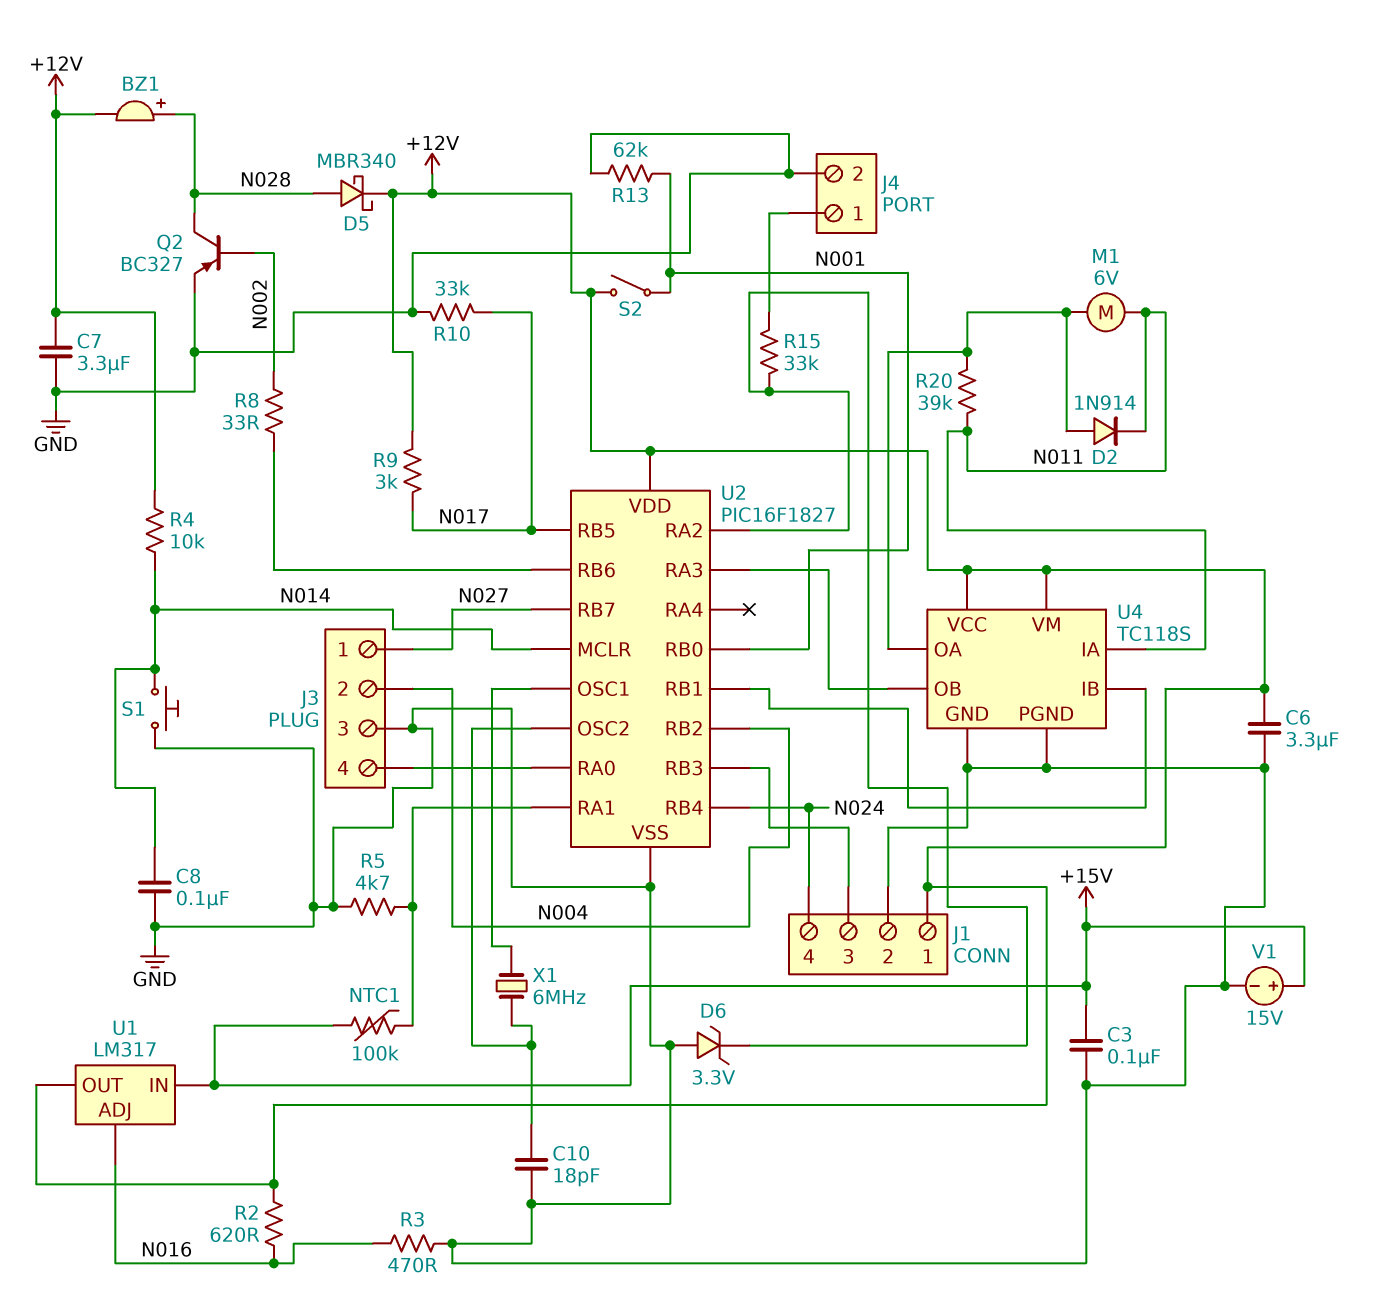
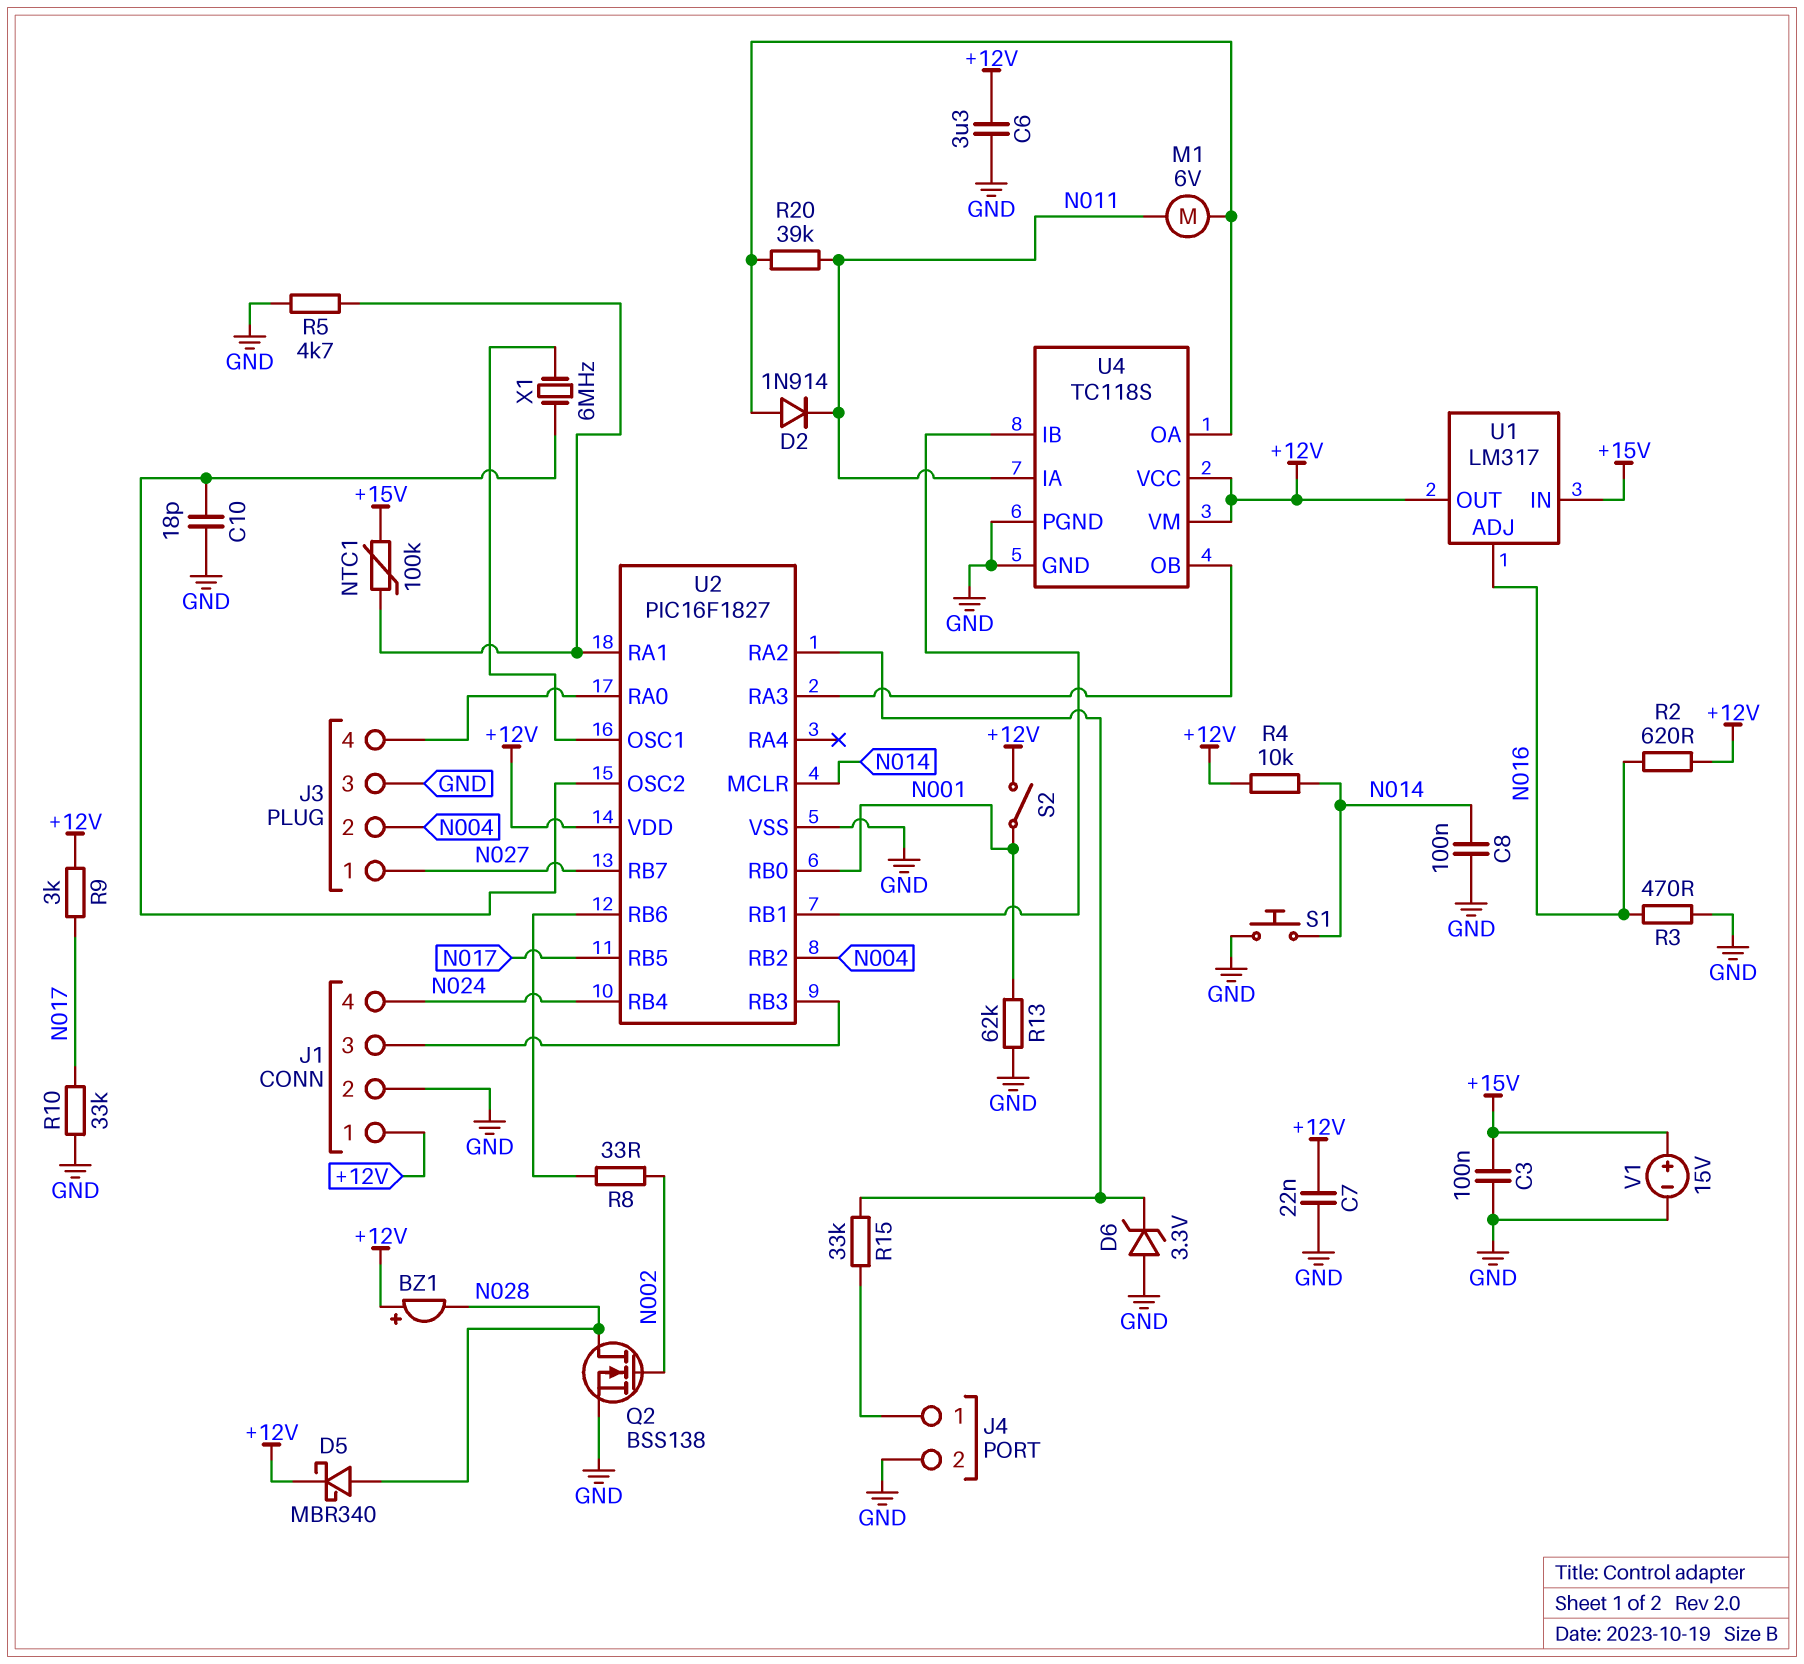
BZ1: buzzer (plus N028, minus +12V) -> buzzer (plus +12V, minus N028)
C7: 3.3uF (+12V, GND) -> 22nF (+12V, GND)
Q2: PNP BC327 (B N002, C N028, E GND) -> NMOS BSS138 (G N002, D N028, S GND)

